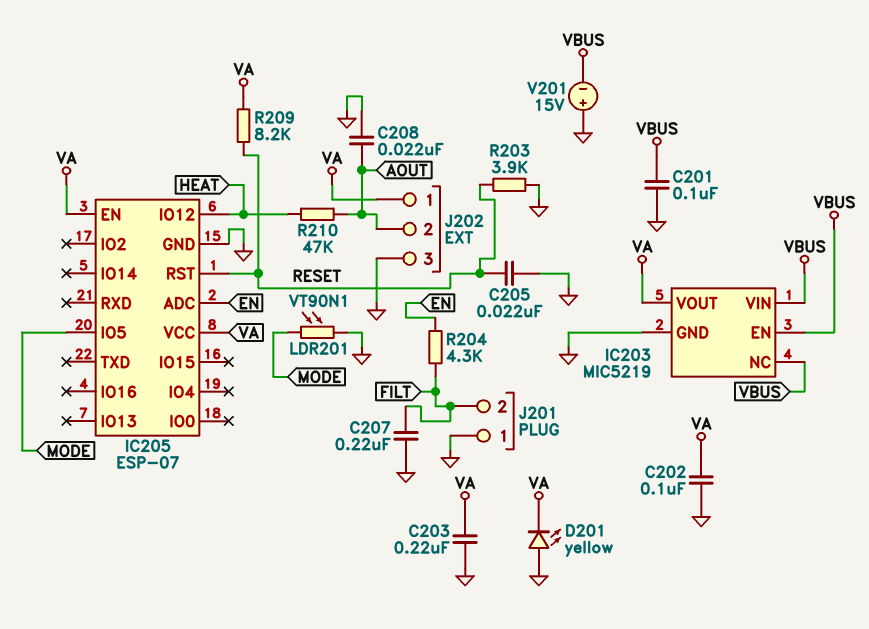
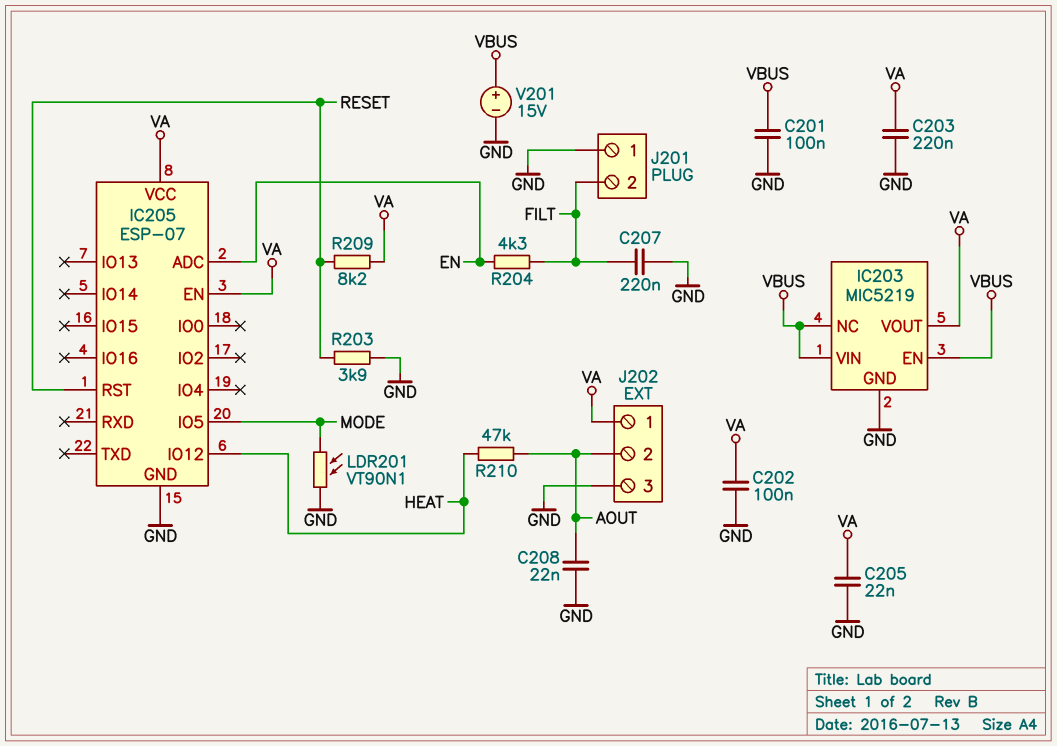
C205: 22nF (GND, RESET) -> 22nF (GND, VA)
D201: LED yellow (A GND, K VA) -> none
V201: 15V (plus GND, minus VBUS) -> 15V (plus VBUS, minus GND)

